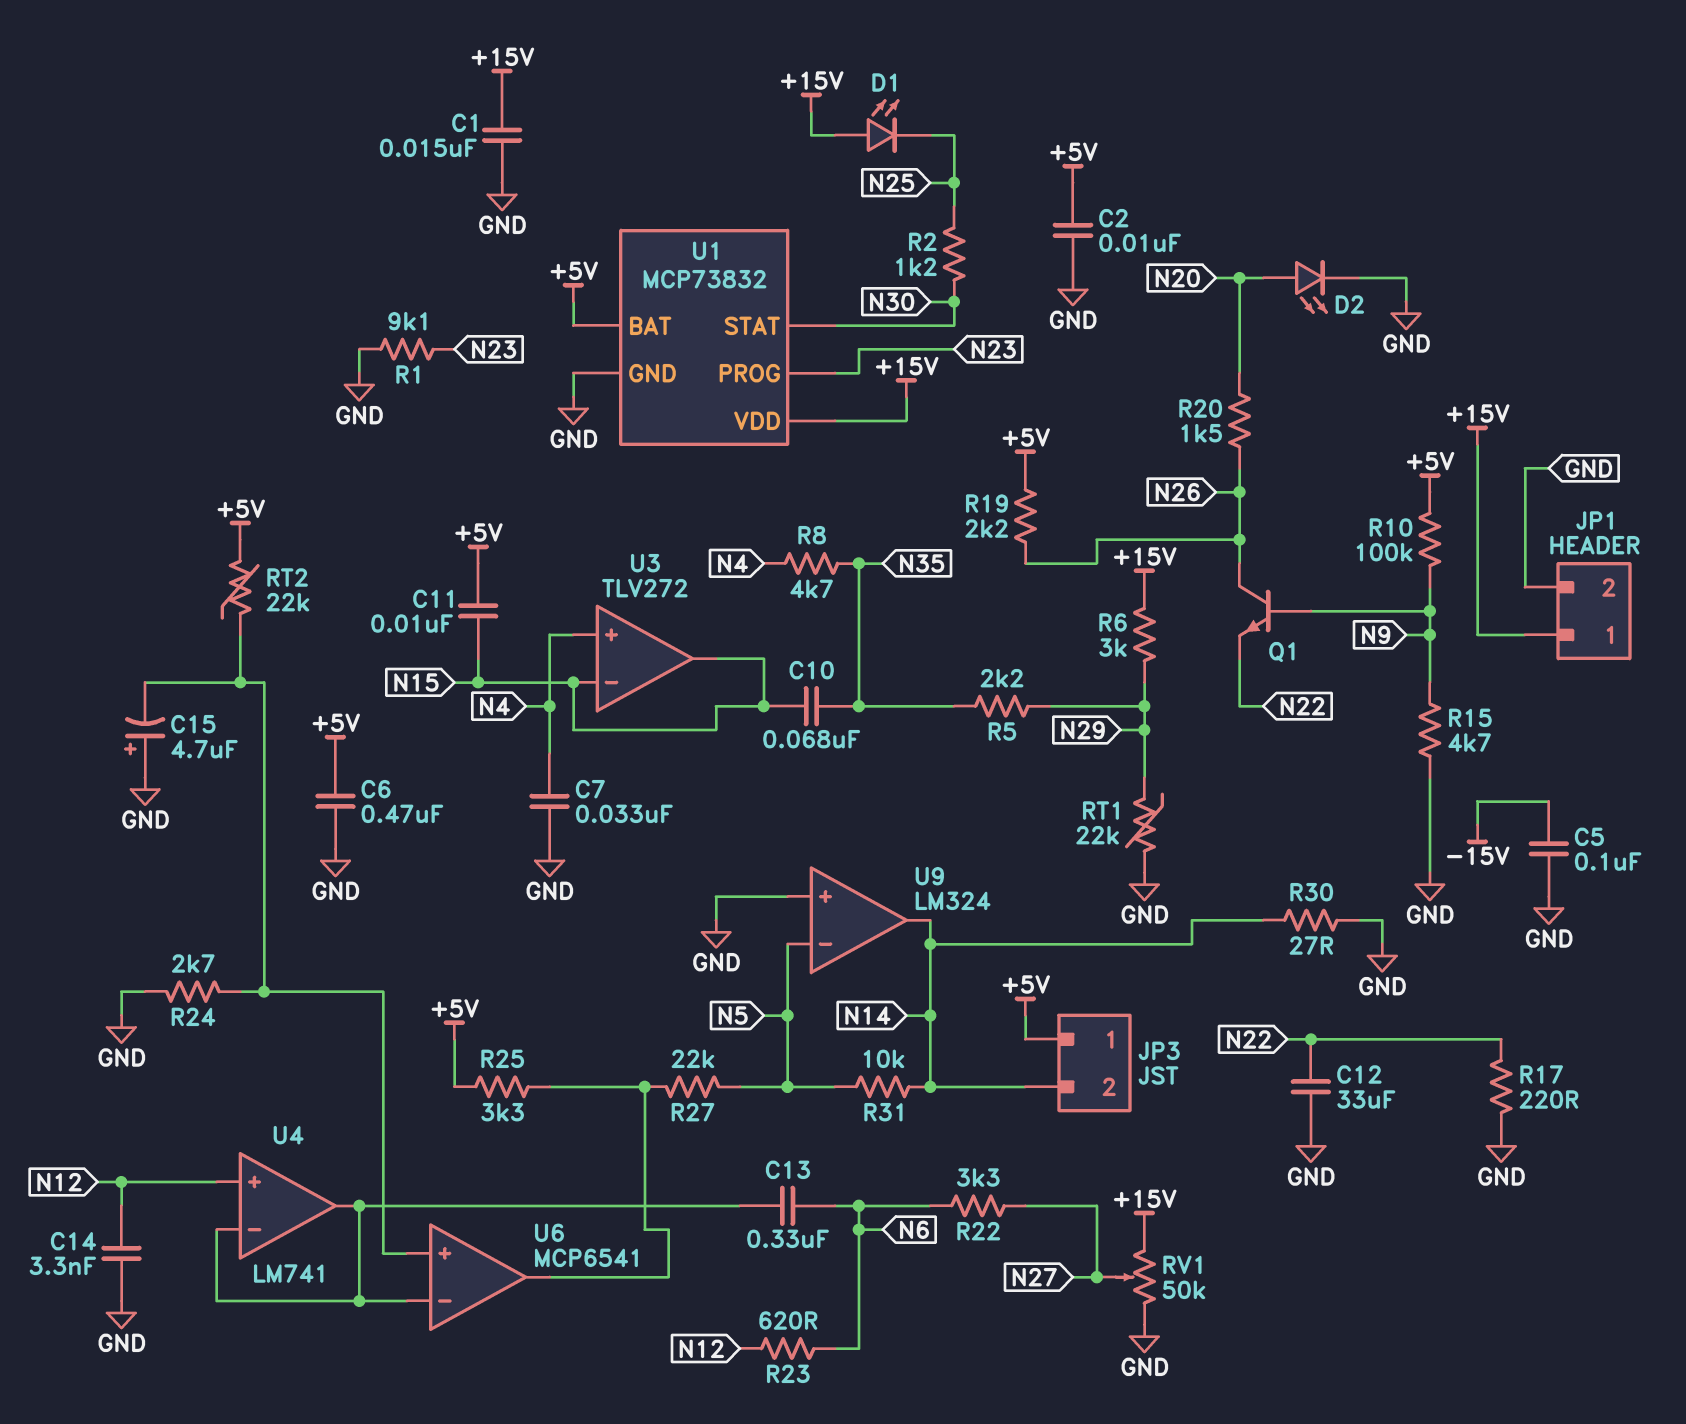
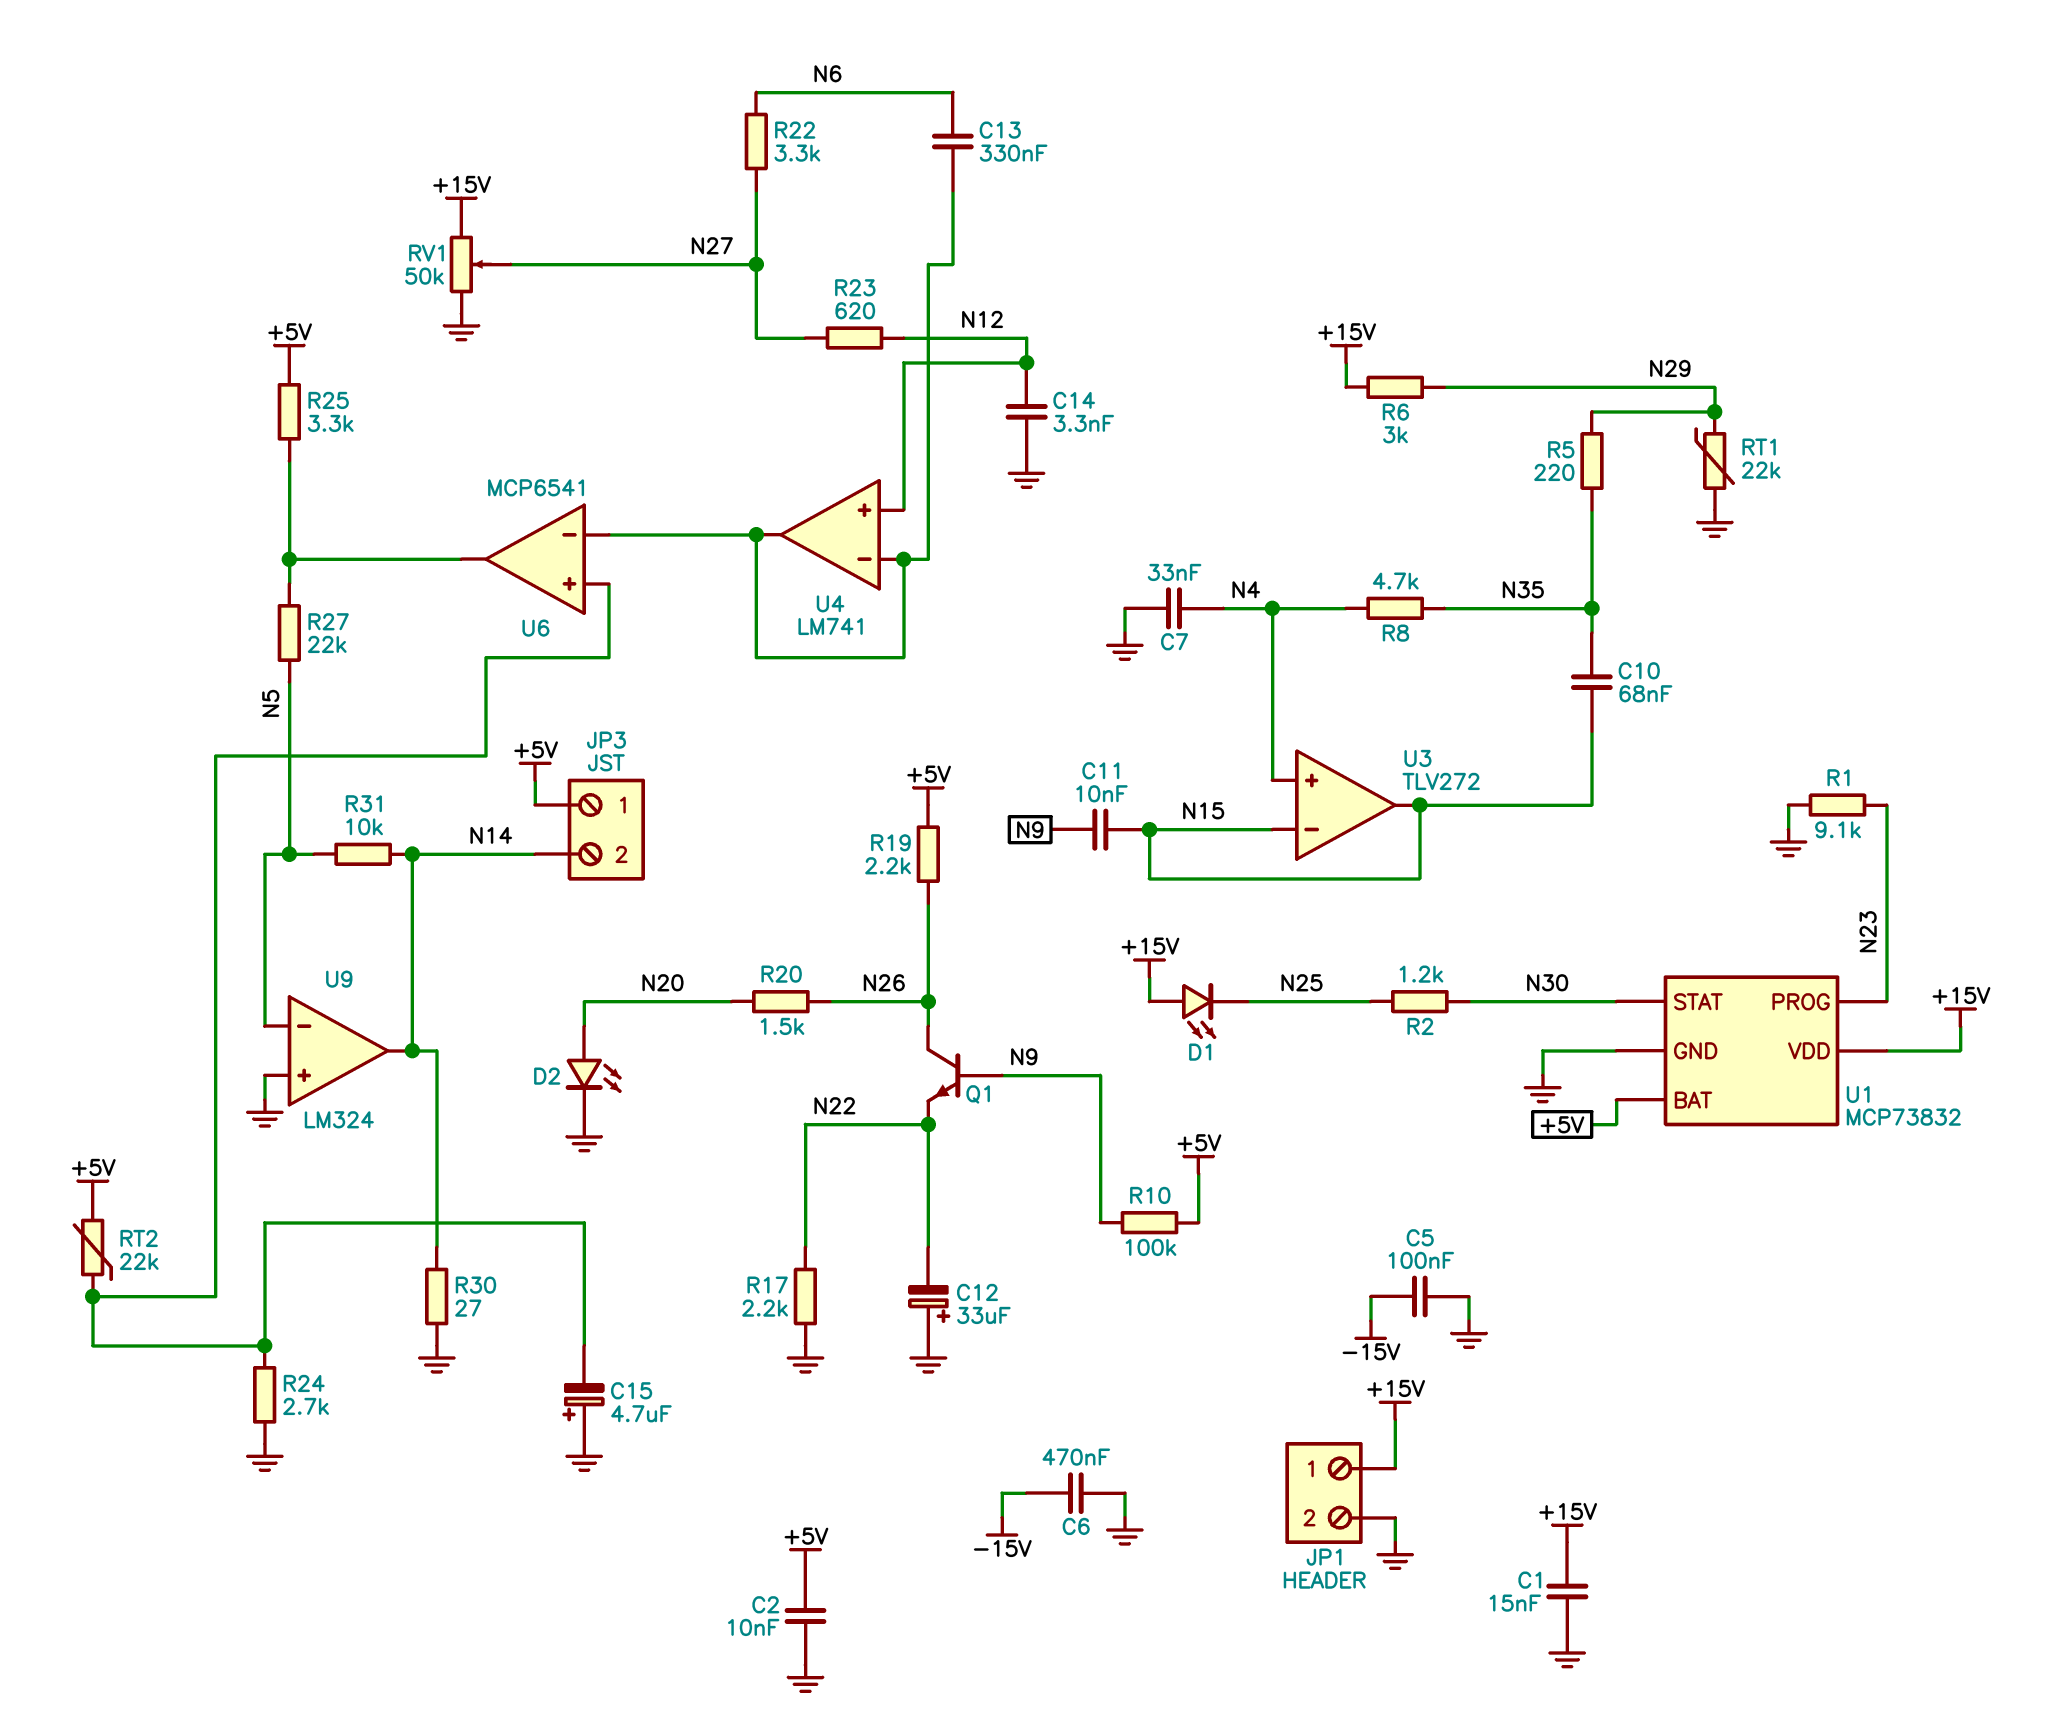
C6: 470nF (+5V, GND) -> 470nF (-15V, GND)
C11: 10nF (+5V, N15) -> 10nF (N9, N15)
C12: 33uF (GND, N22) -> 33uF (plus GND, minus N22)
R5: 2.2k (N29, N35) -> 220 (N29, N35)
R15: 4.7k (GND, N9) -> none
R17: 220 (GND, N22) -> 2.2k (GND, N22)
R23: 620 (N6, N12) -> 620 (N12, N27)

